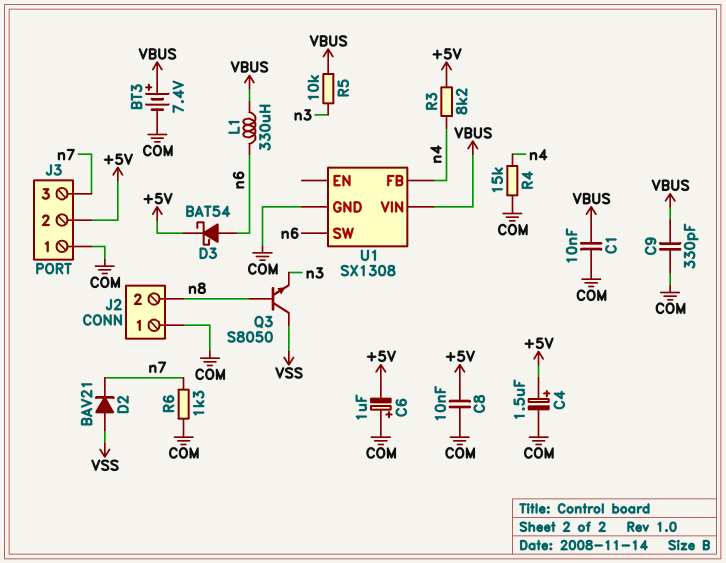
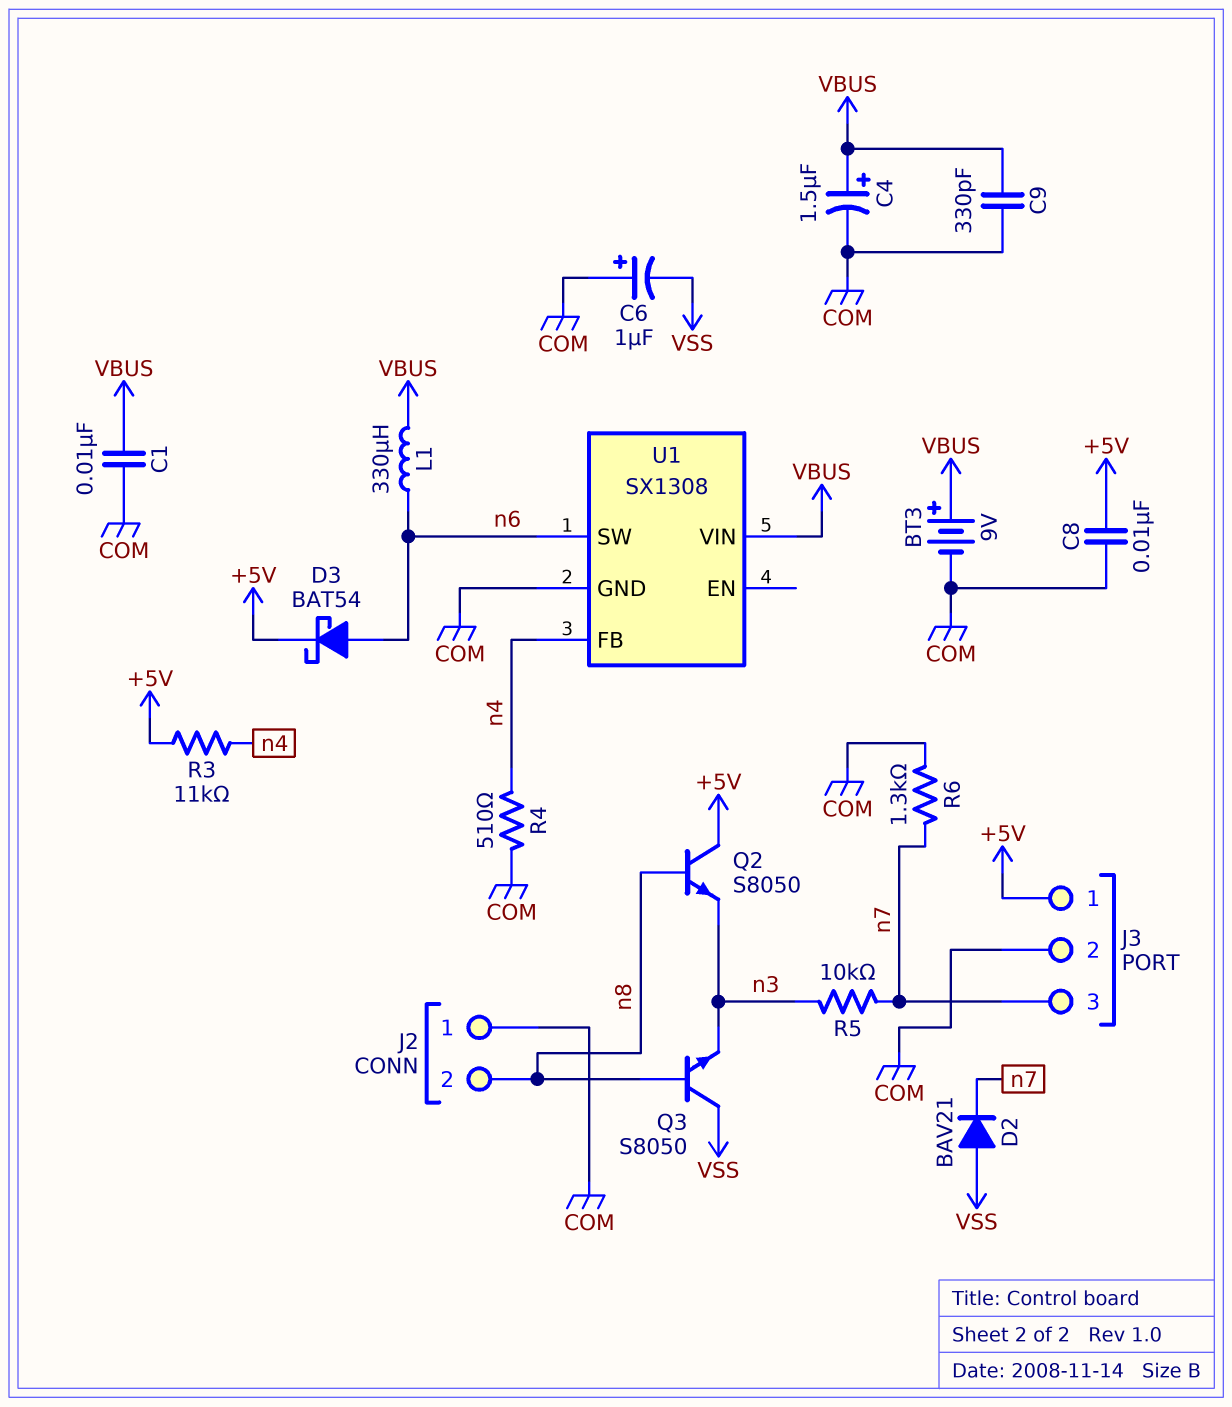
BT3: 7.4V (plus VBUS, minus COM) -> 9V (plus VBUS, minus COM)
C4: 1.5uF (plus +5V, minus COM) -> 1.5uF (plus VBUS, minus COM)
C6: 1uF (plus COM, minus +5V) -> 1uF (plus COM, minus VSS)
J3 pin 1: COM -> +5V
J3 pin 2: +5V -> COM
Q2: none -> NPN S8050 (B n8, C +5V, E n3)
R3: 8.2k (+5V, n4) -> 11k (+5V, n4)
R4: 15k (COM, n4) -> 510 (COM, n4)
R5: 10k (VBUS, n3) -> 10k (n3, n7)

